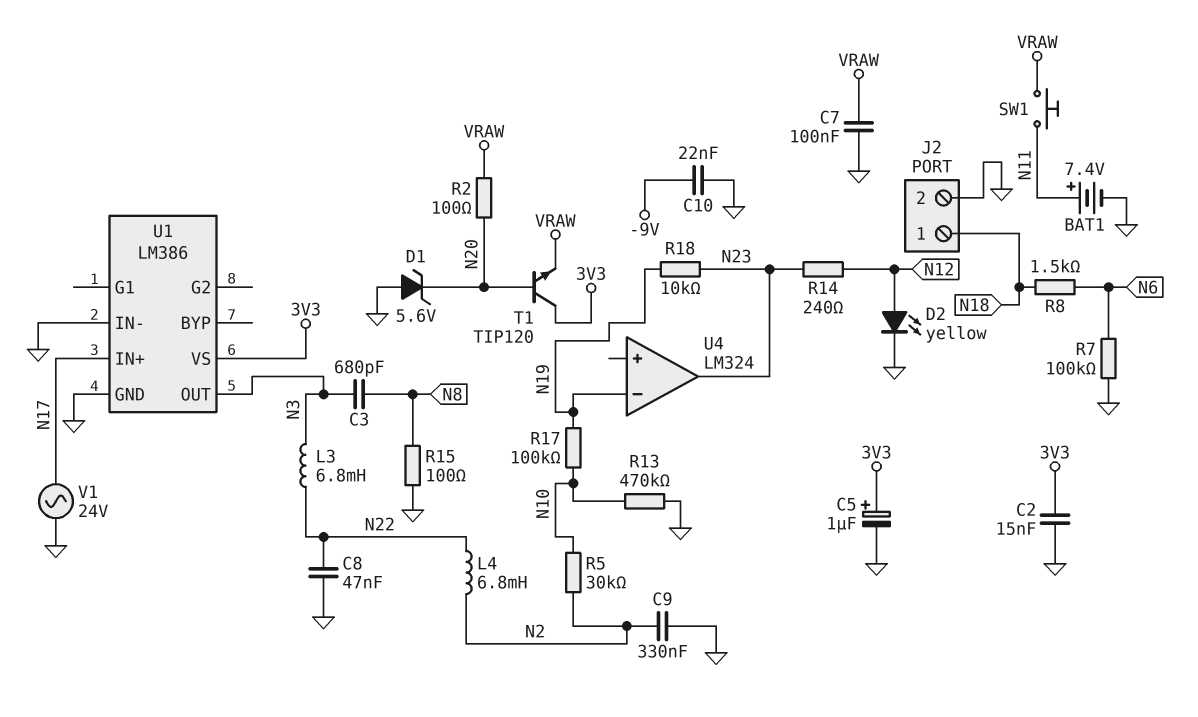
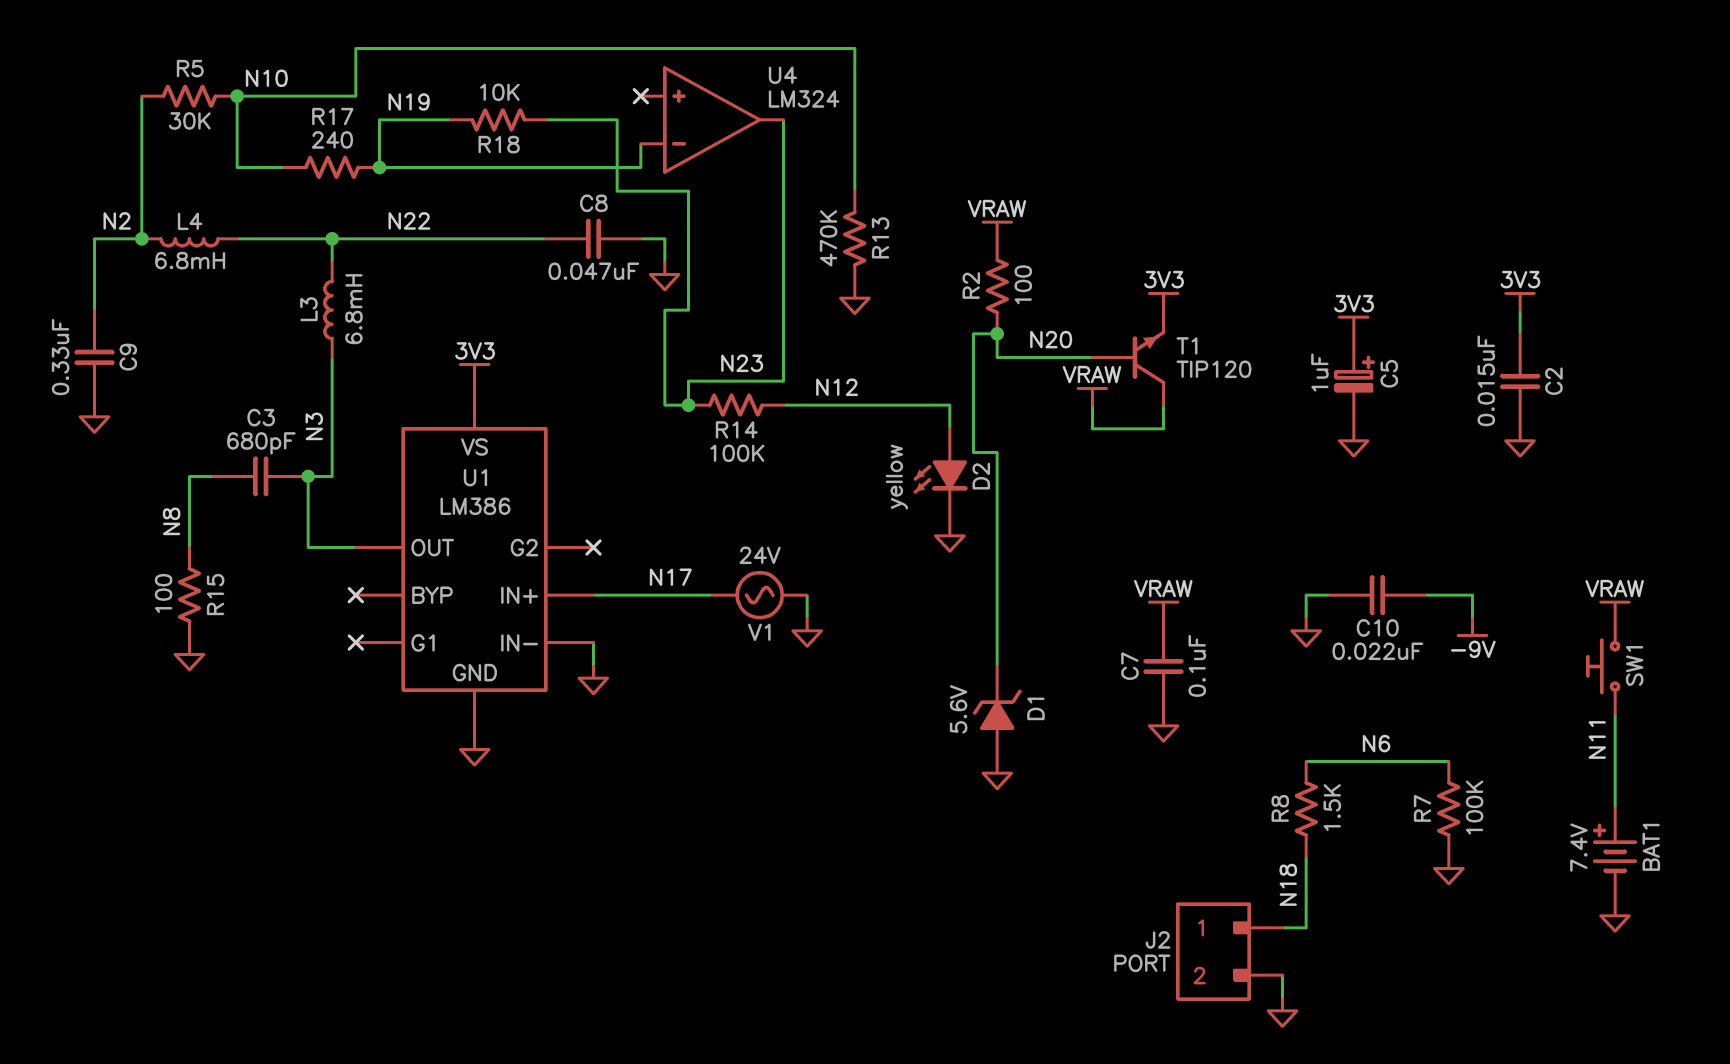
R14: 240 (N12, N23) -> 100k (N12, N23)
R17: 100k (N10, N19) -> 240 (N10, N19)
T1: NPN TIP120 (B N20, C 3V3, E VRAW) -> NPN TIP120 (B N20, C VRAW, E 3V3)

